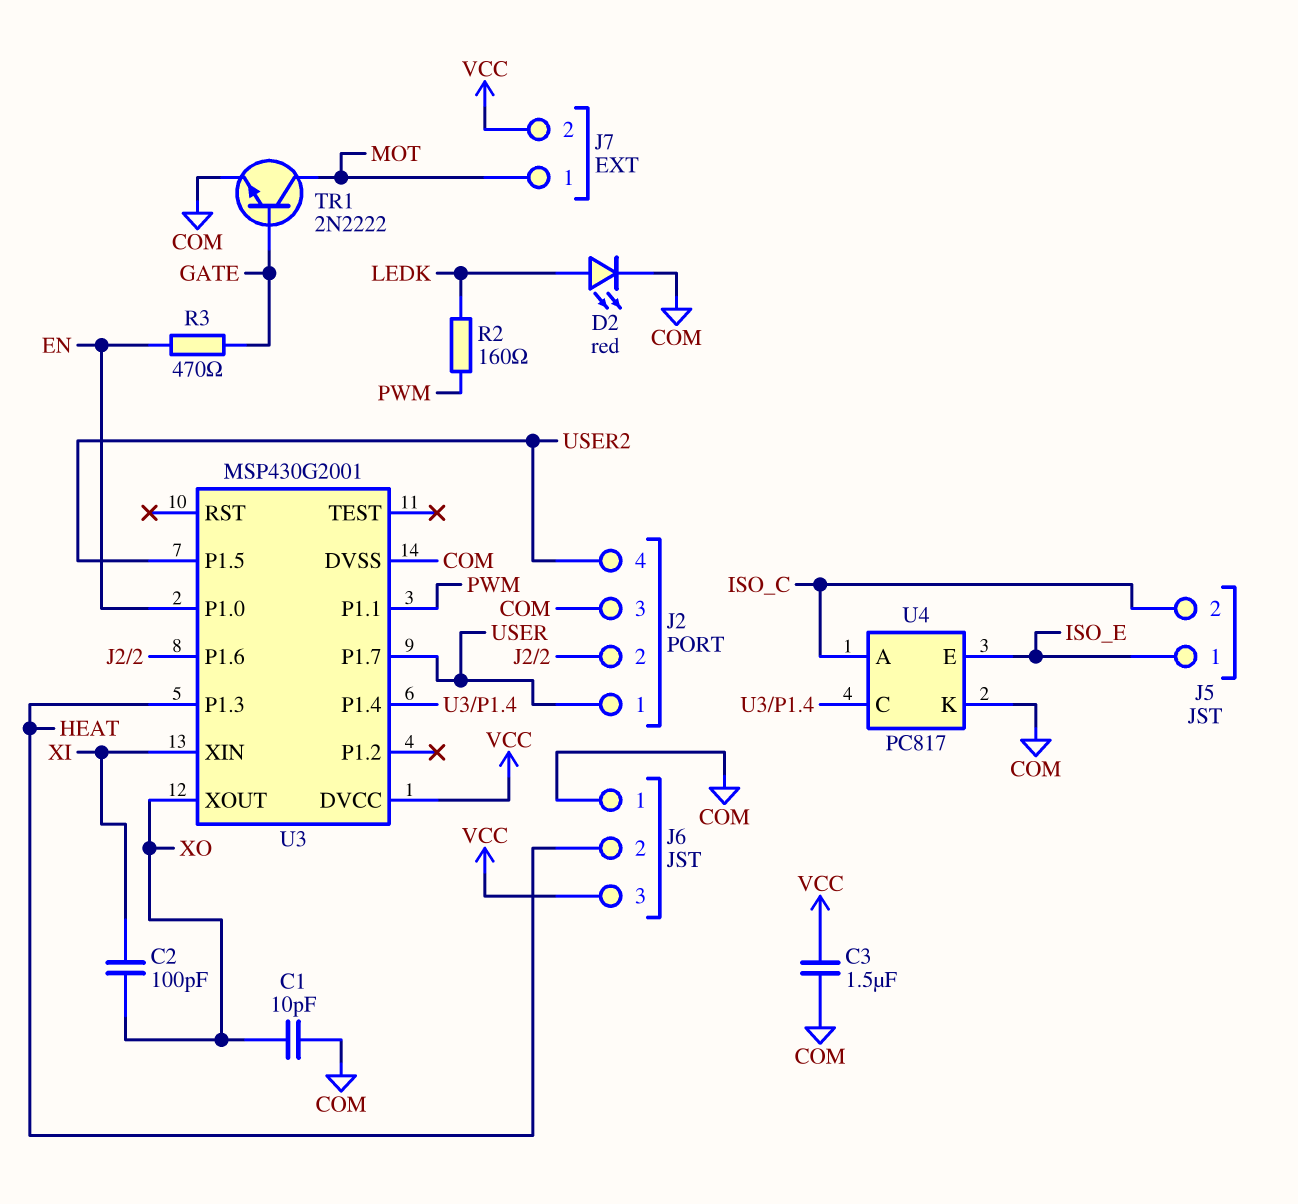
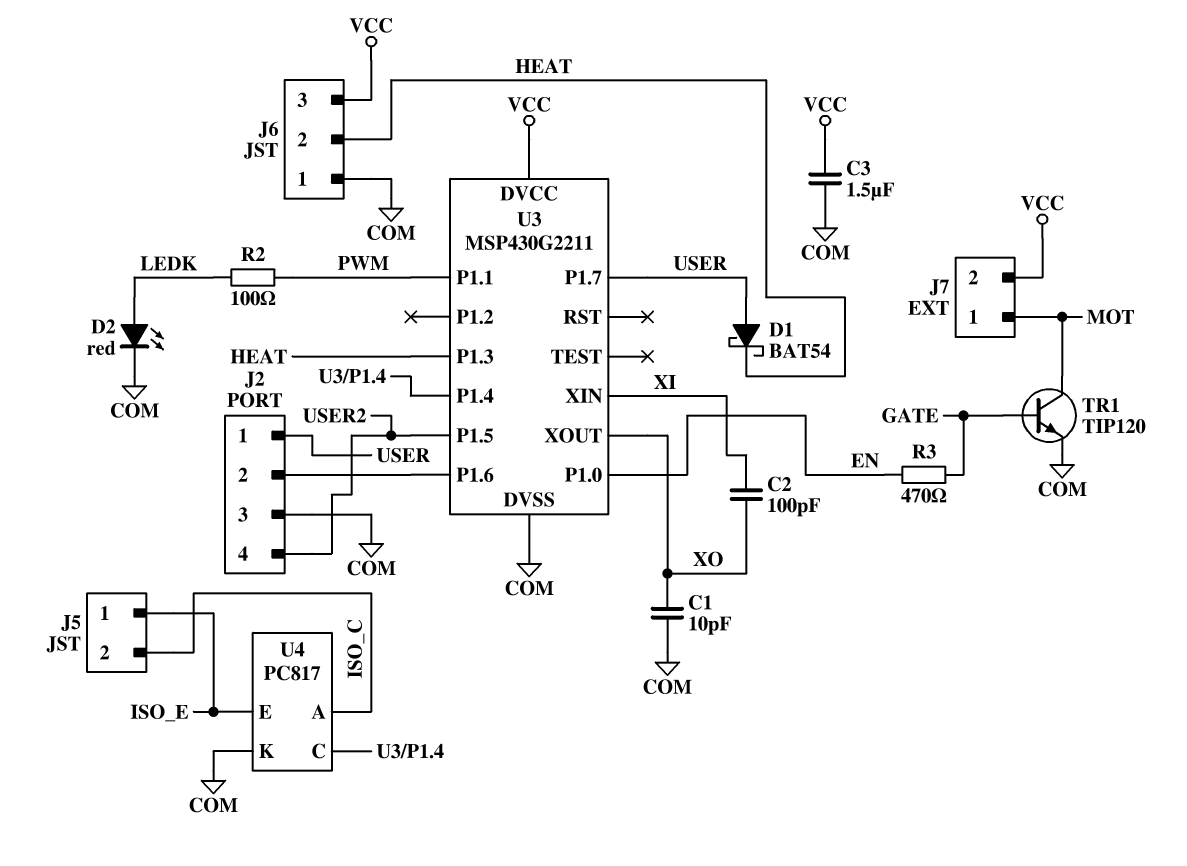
D1: none -> schottky BAT54 (A USER, K HEAT)
R2: 160 (LEDK, PWM) -> 100 (LEDK, PWM)
TR1: NPN 2N2222 (B GATE, C MOT, E COM) -> NPN TIP120 (B GATE, C MOT, E COM)
U3: MSP430G2001 -> MSP430G2211

